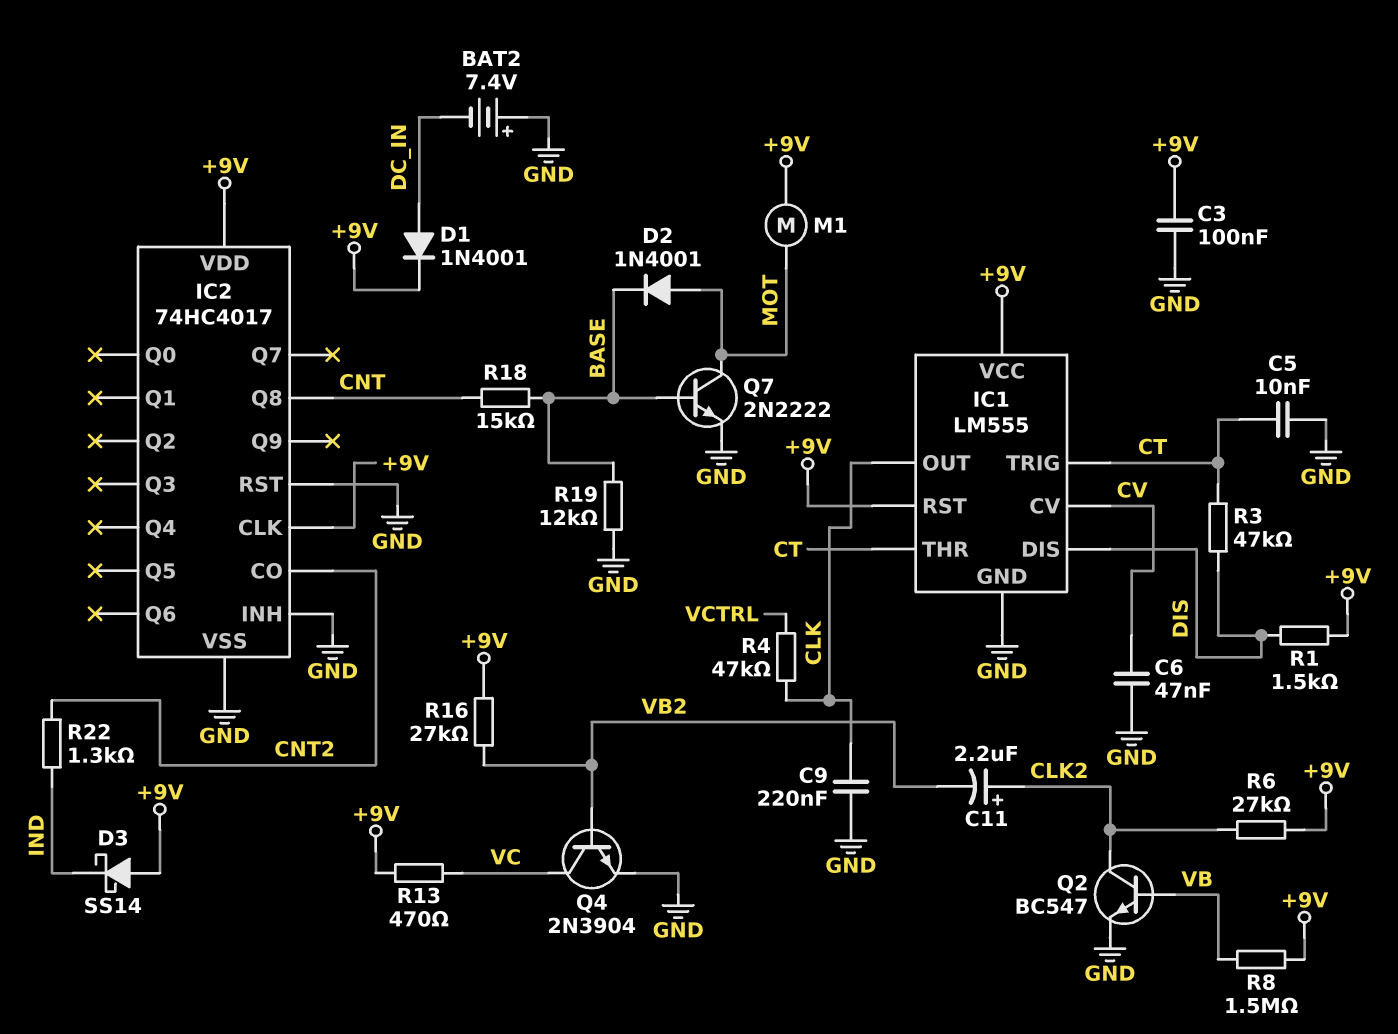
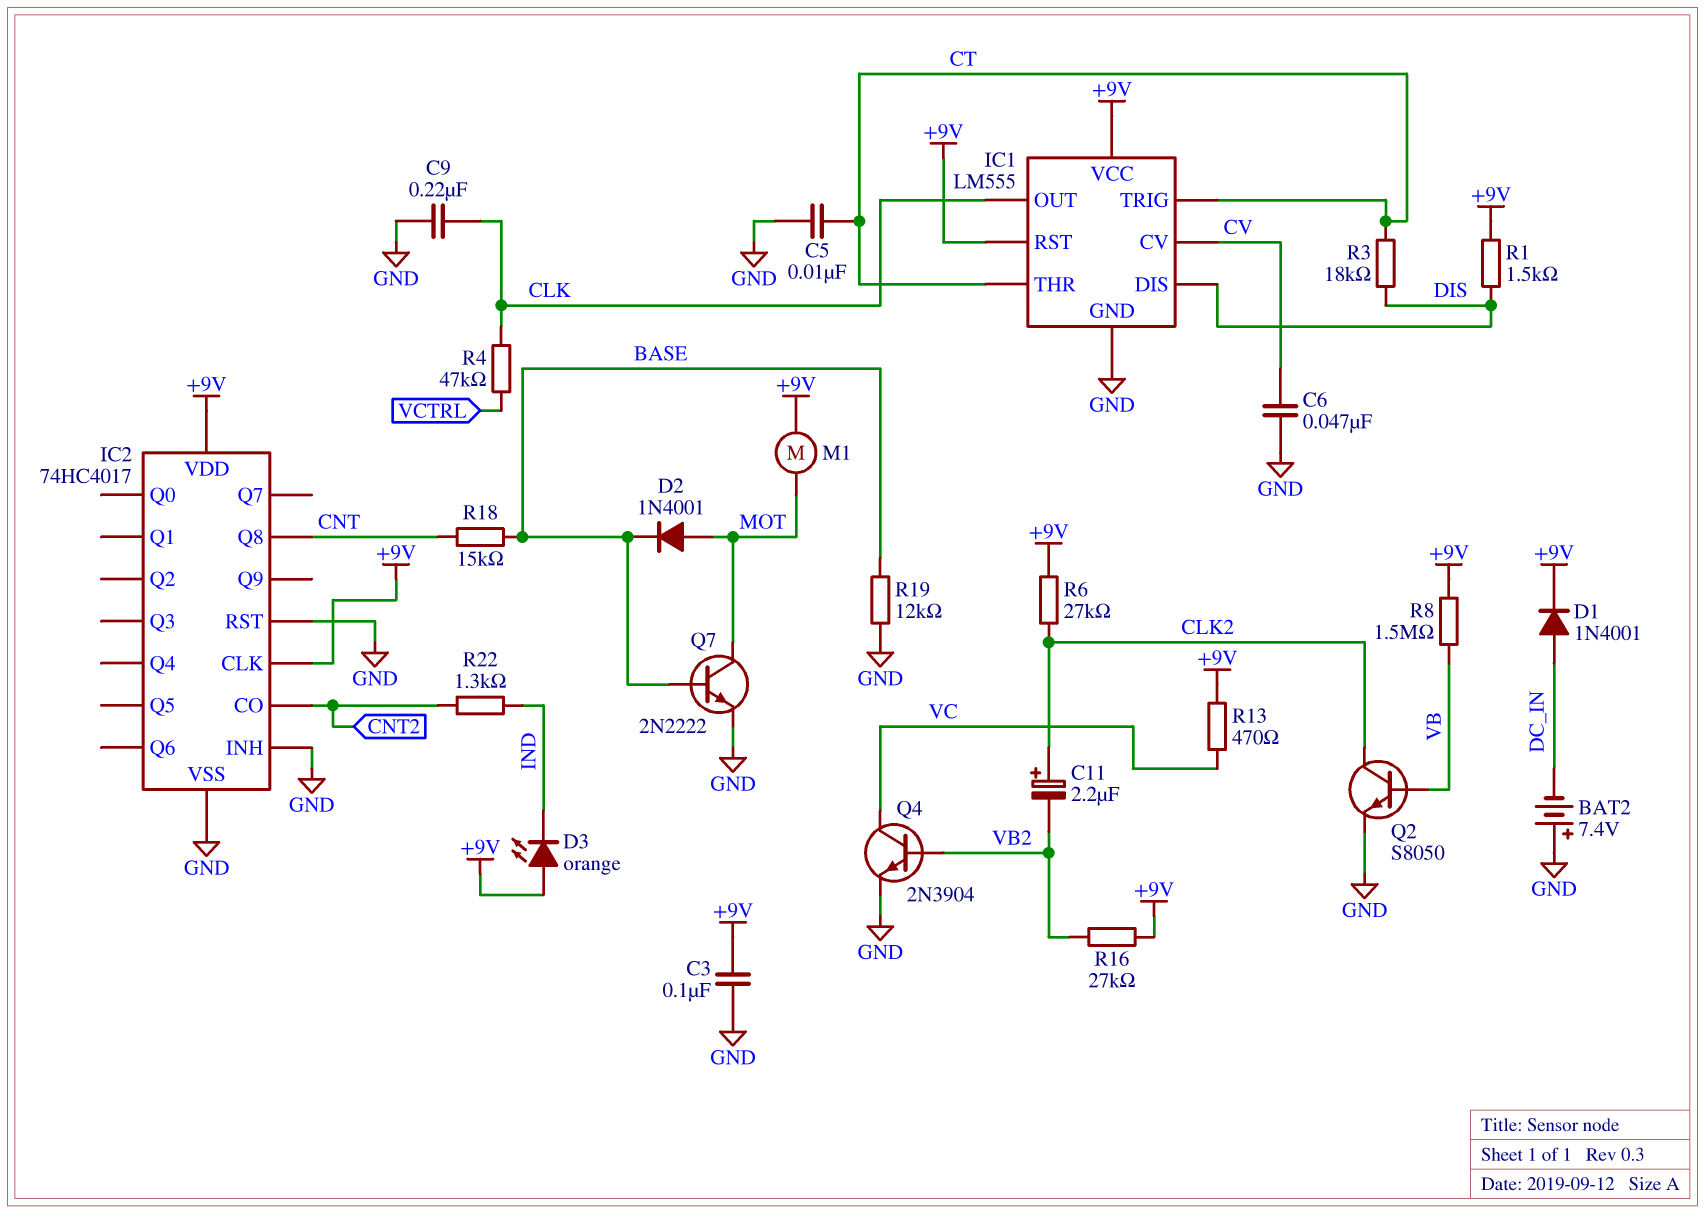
D3: schottky SS14 (A +9V, K IND) -> LED orange (A +9V, K IND)
Q2: NPN BC547 (B VB, C CLK2, E GND) -> NPN S8050 (B VB, C CLK2, E GND)
R3: 47k (CT, DIS) -> 18k (CT, DIS)

